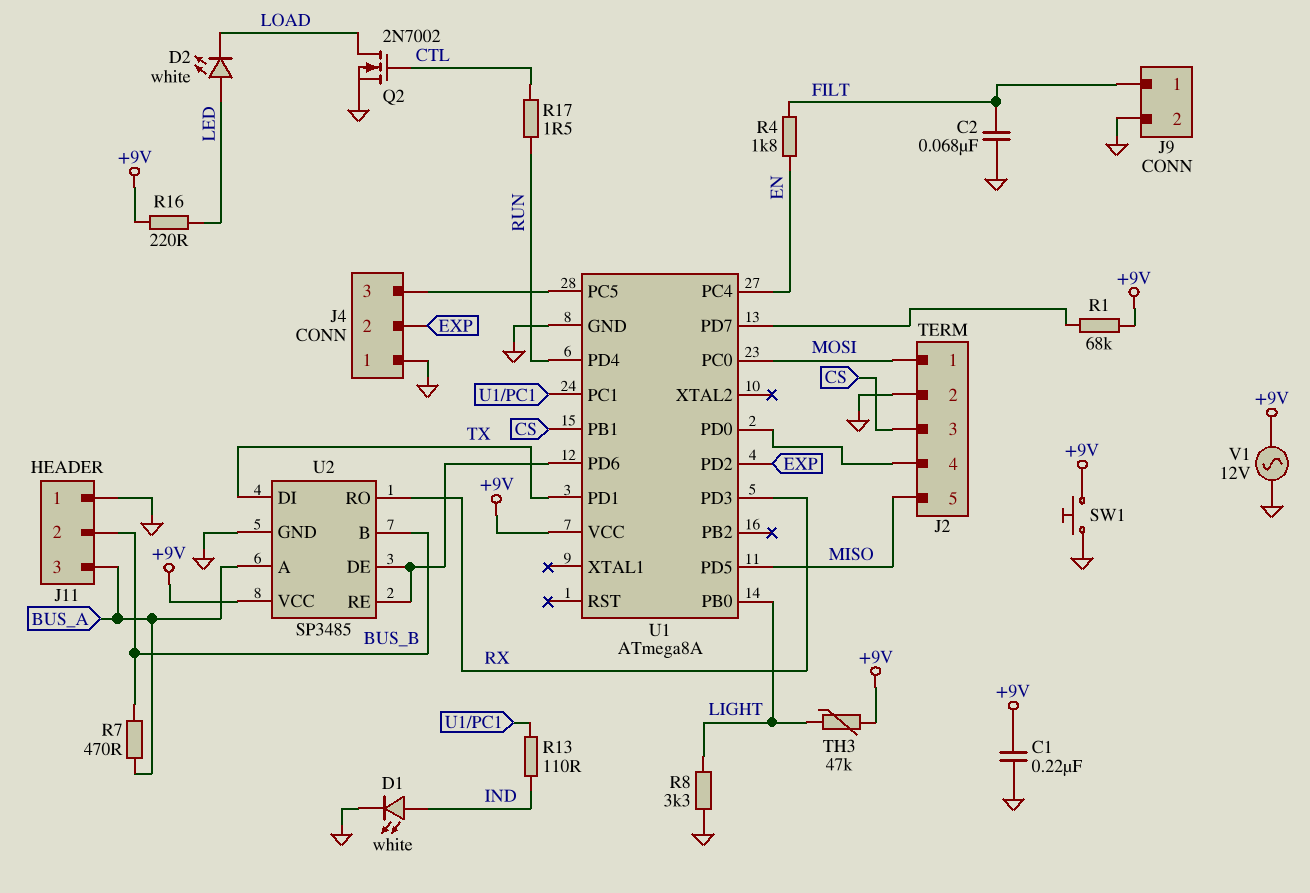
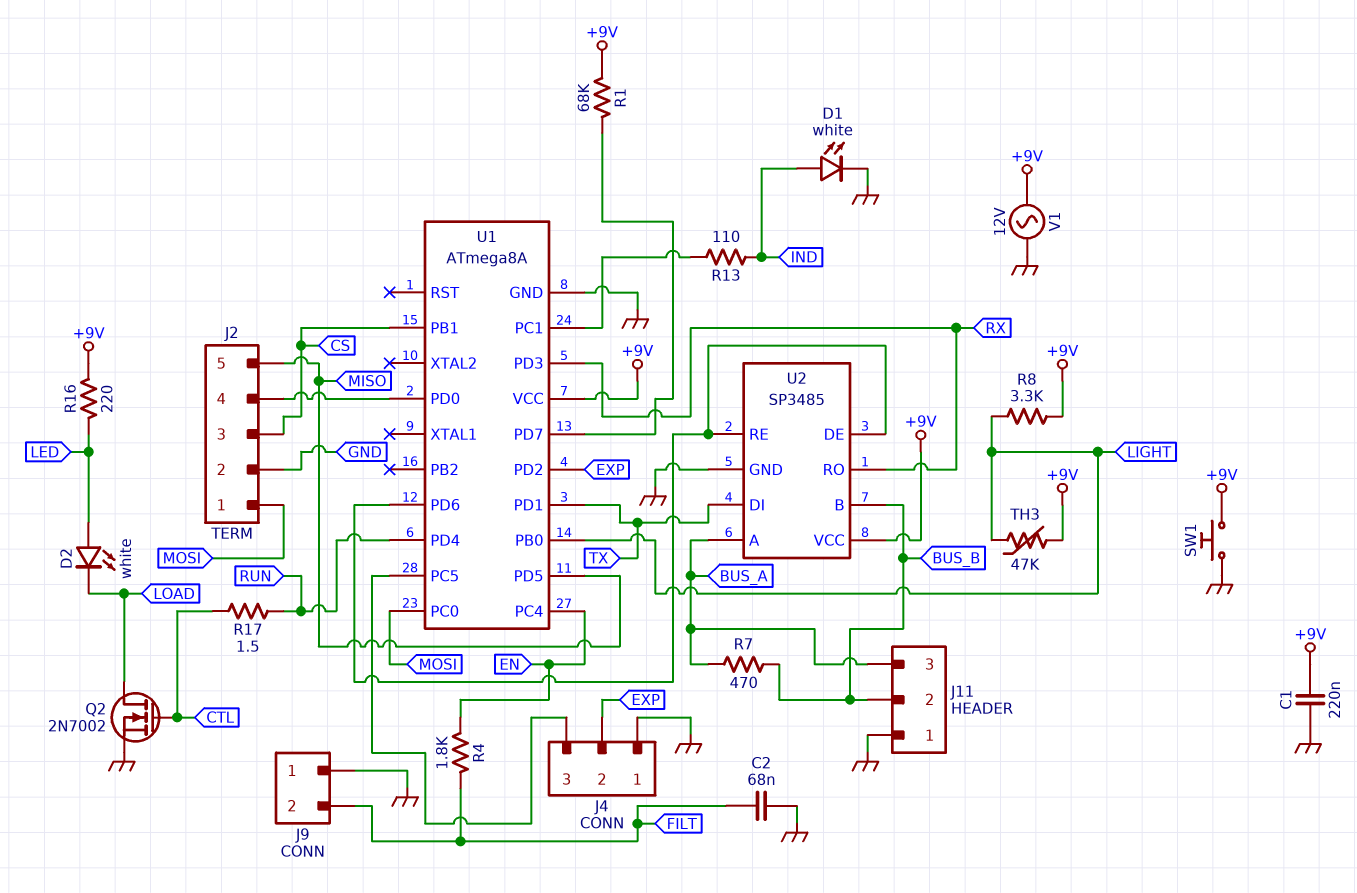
J9 pin 1: FILT -> GND
J9 pin 2: GND -> FILT
R8: 3.3k (GND, LIGHT) -> 3.3k (+9V, LIGHT)

